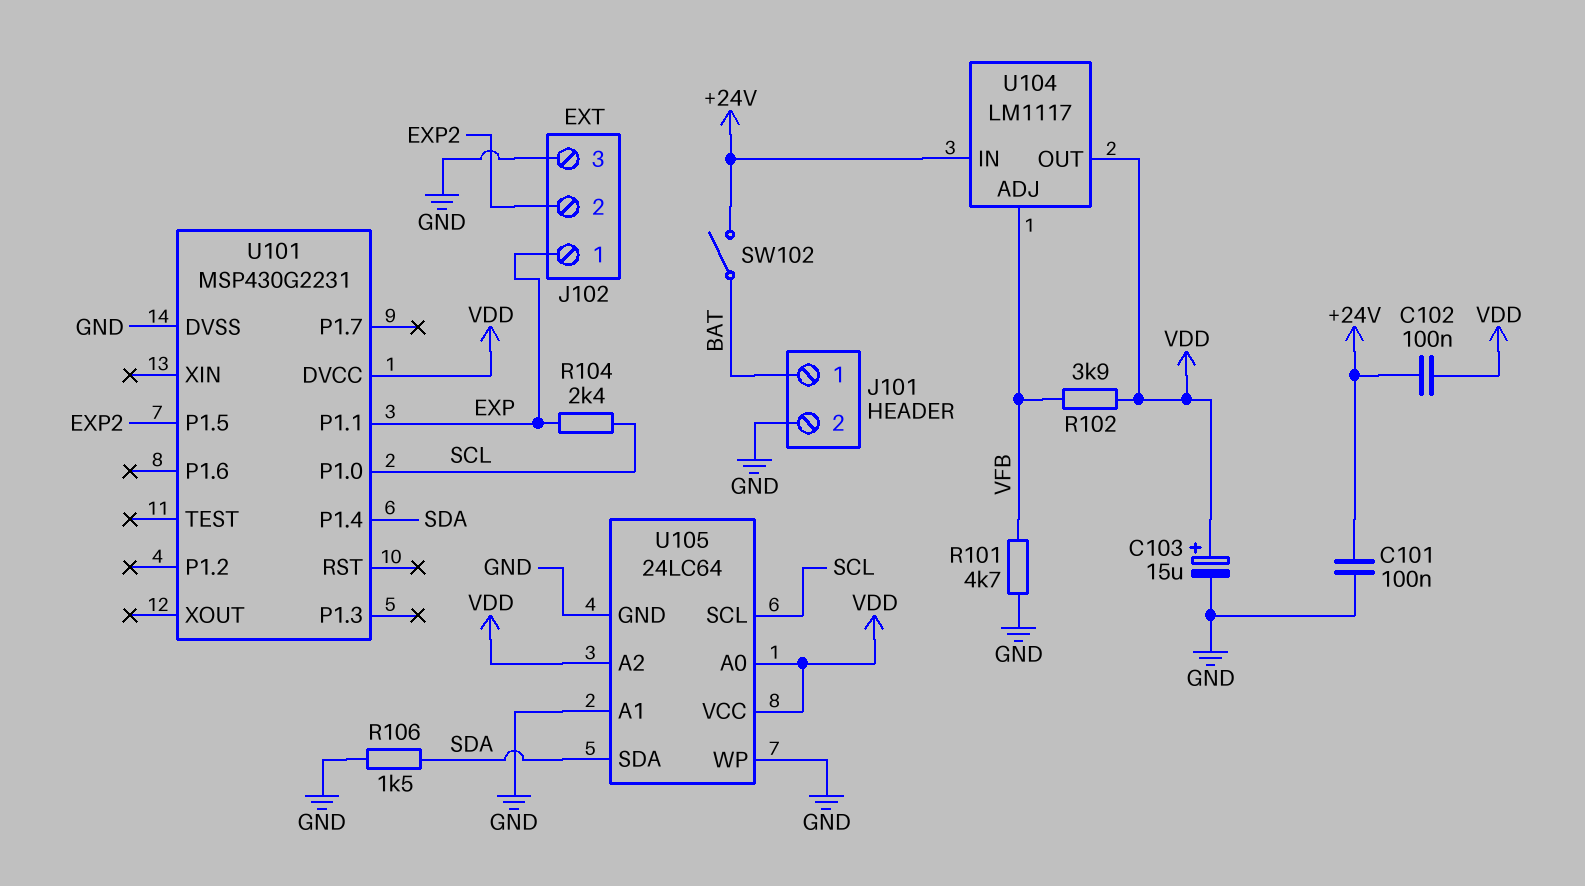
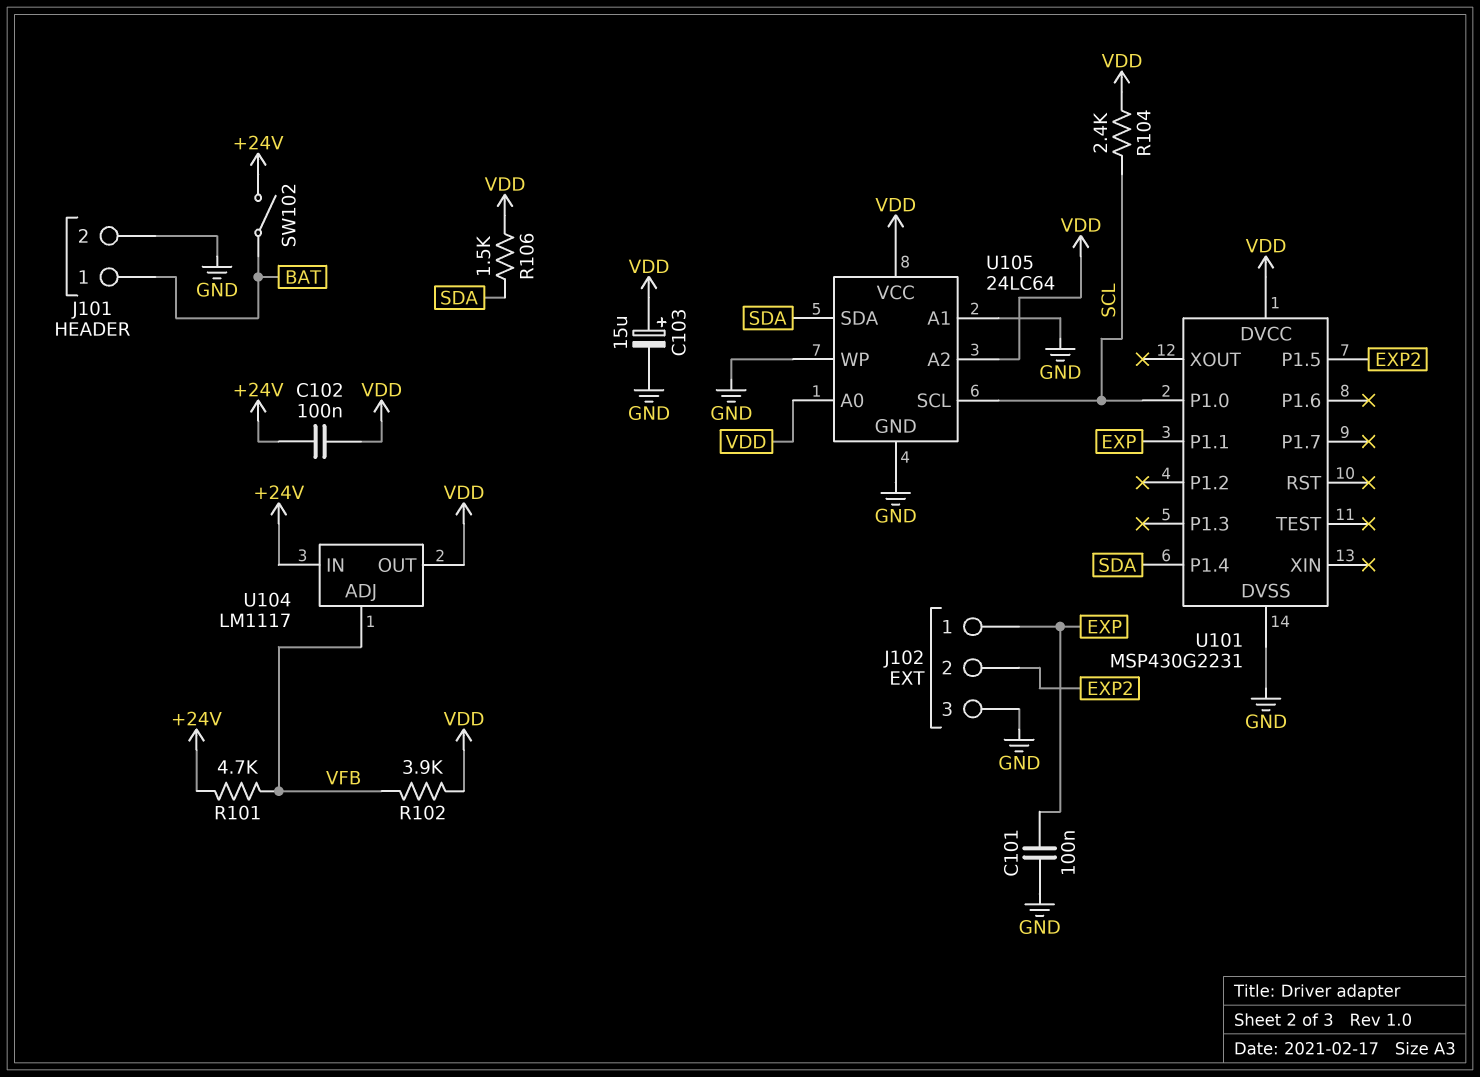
C101: 100nF (+24V, GND) -> 100nF (EXP, GND)
R101: 4.7k (GND, VFB) -> 4.7k (+24V, VFB)
R104: 2.4k (EXP, SCL) -> 2.4k (SCL, VDD)
R106: 1.5k (GND, SDA) -> 1.5k (SDA, VDD)

